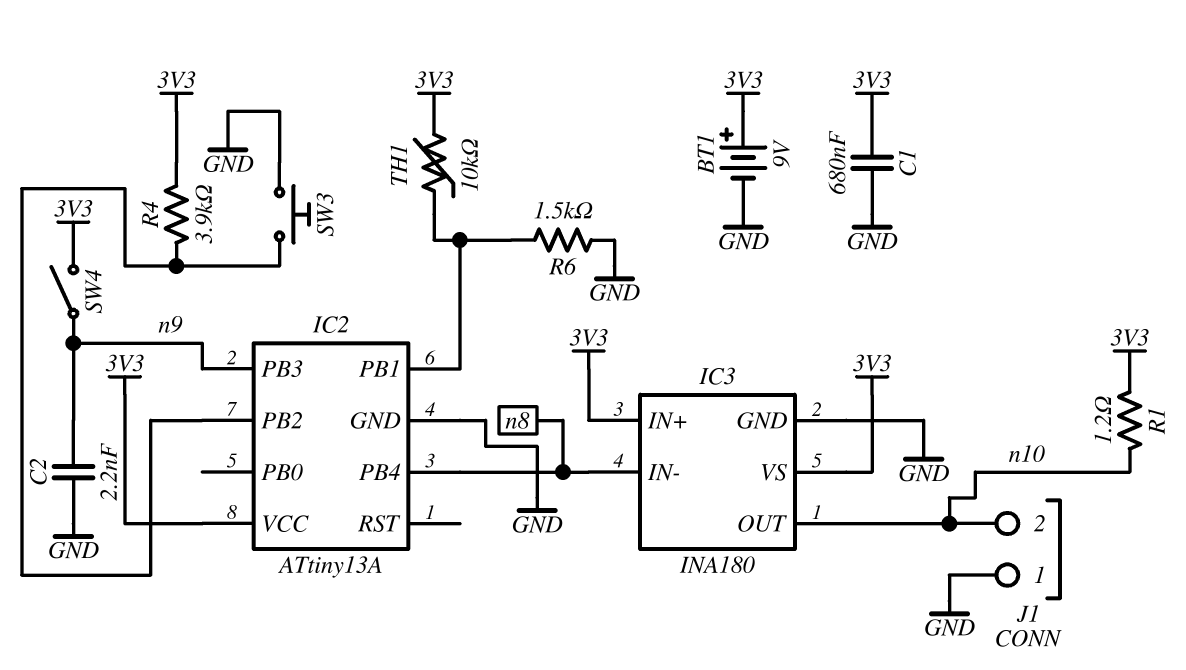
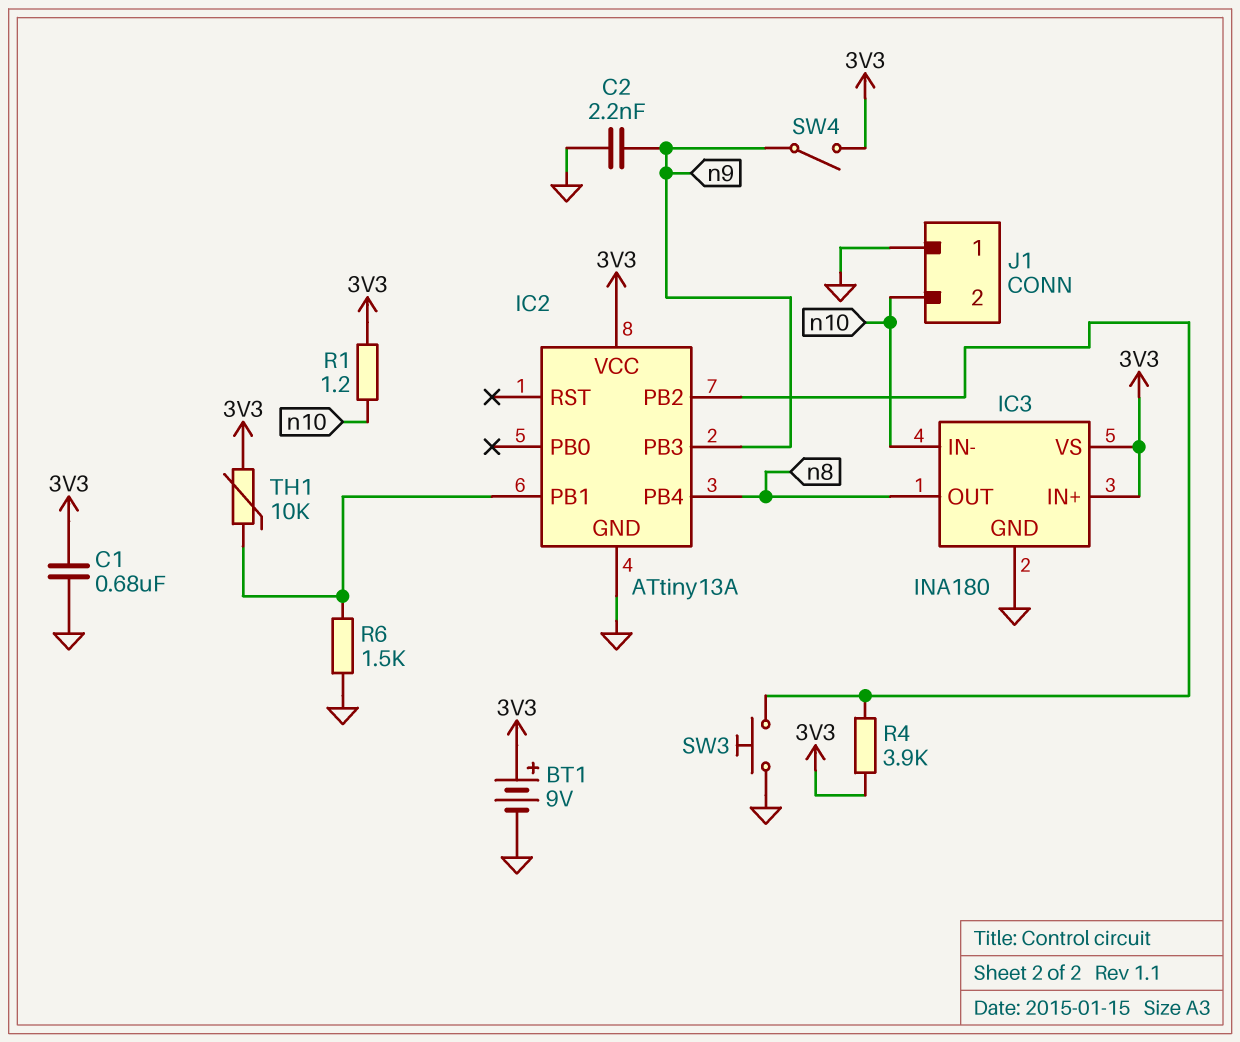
IC3 pin IN-: n8 -> n10
IC3 pin OUT: n10 -> n8

